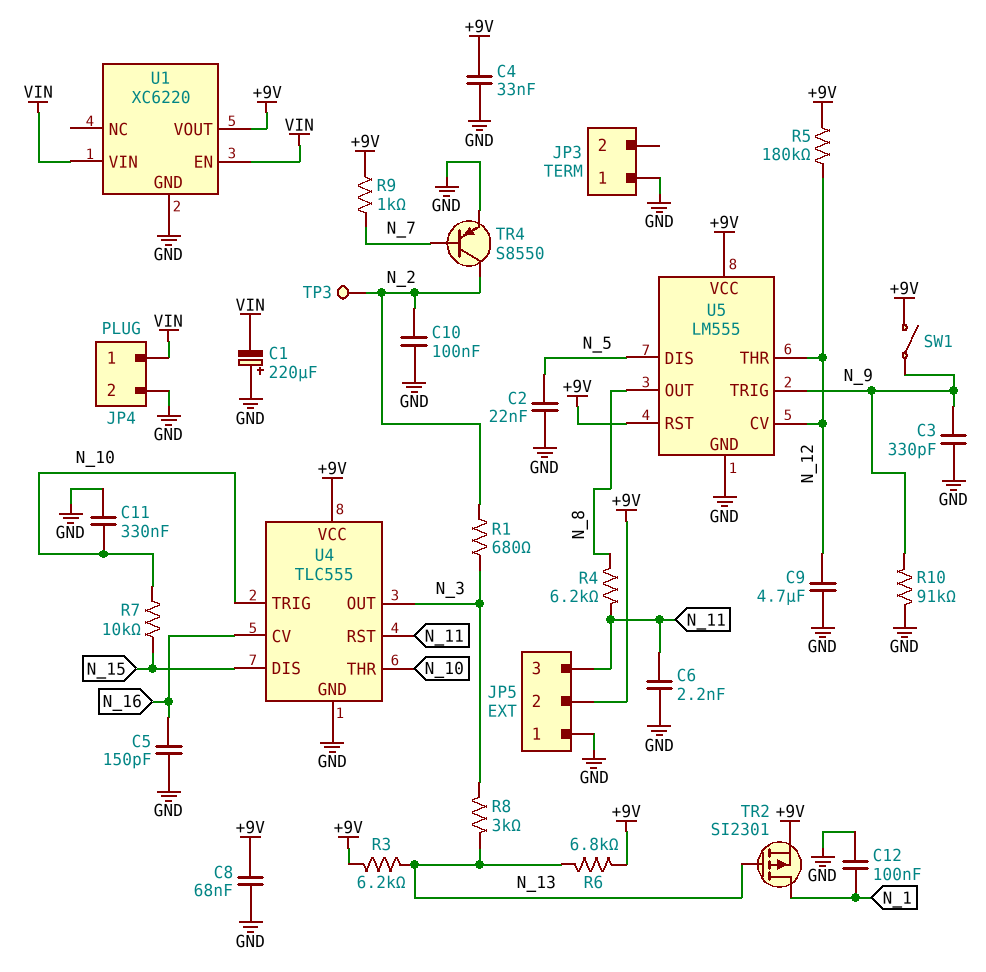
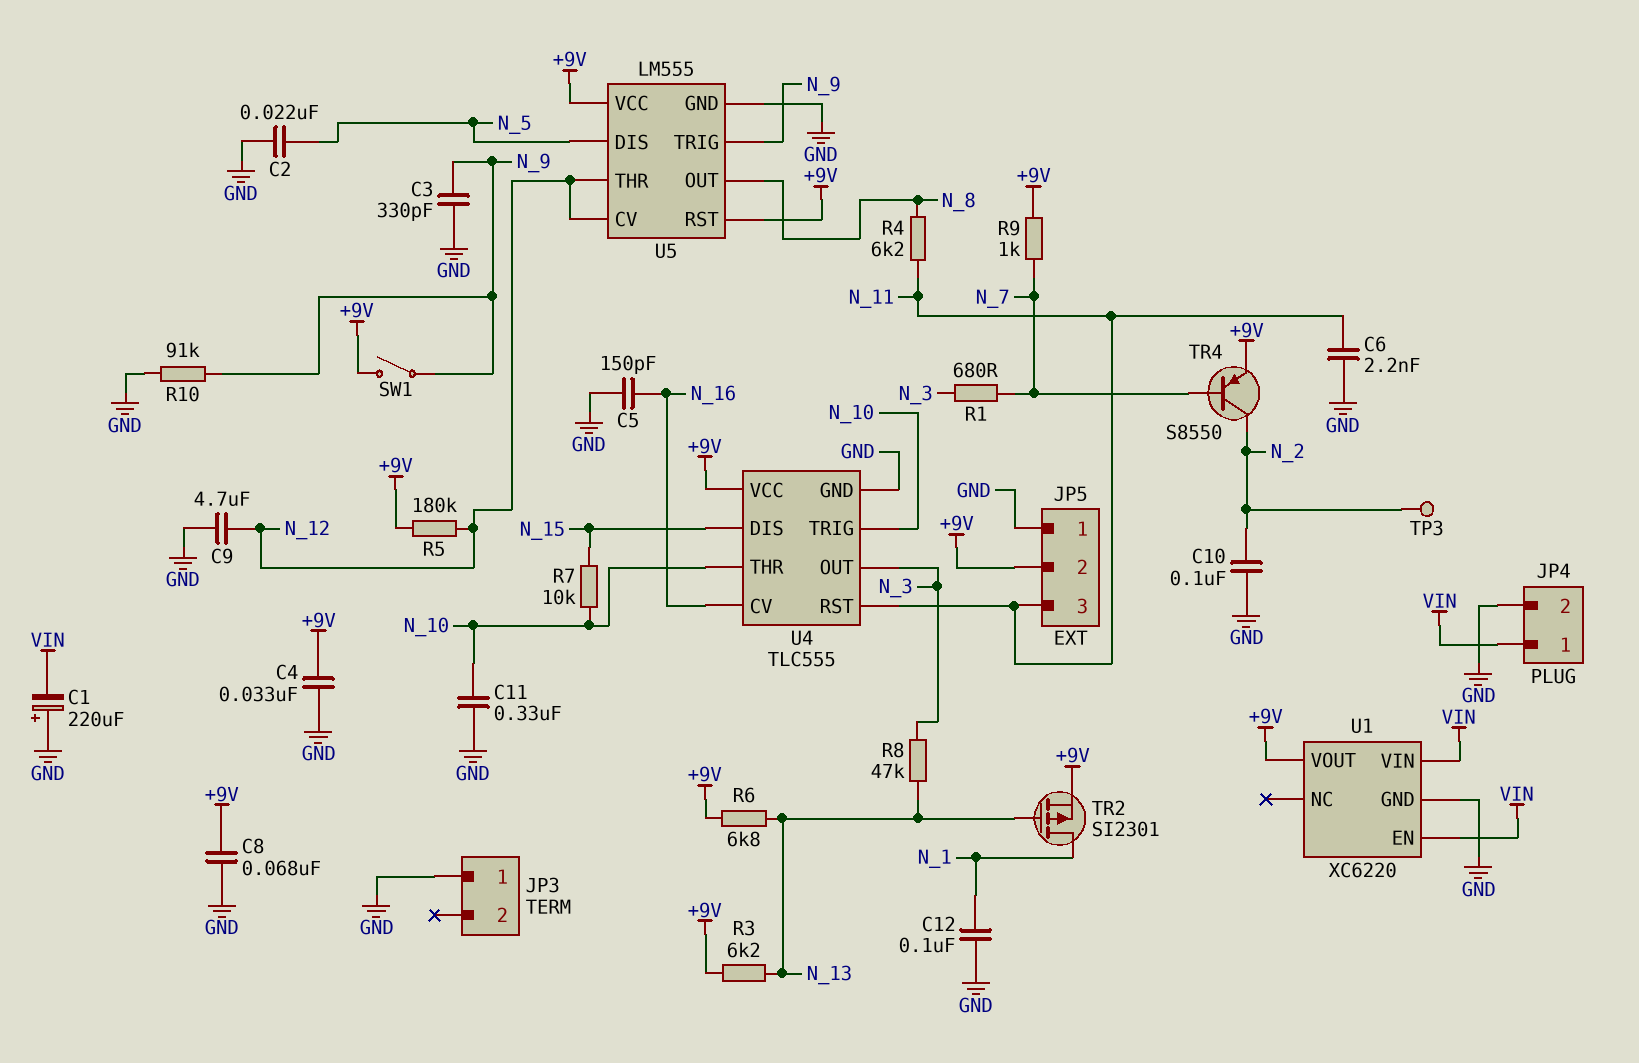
R1: 680 (N_2, N_3) -> 680 (N_3, N_7)
R8: 3k (N_3, N_13) -> 47k (N_3, N_13)
TR4: PNP S8550 (B N_7, C N_2, E GND) -> PNP S8550 (B N_7, C N_2, E +9V)

